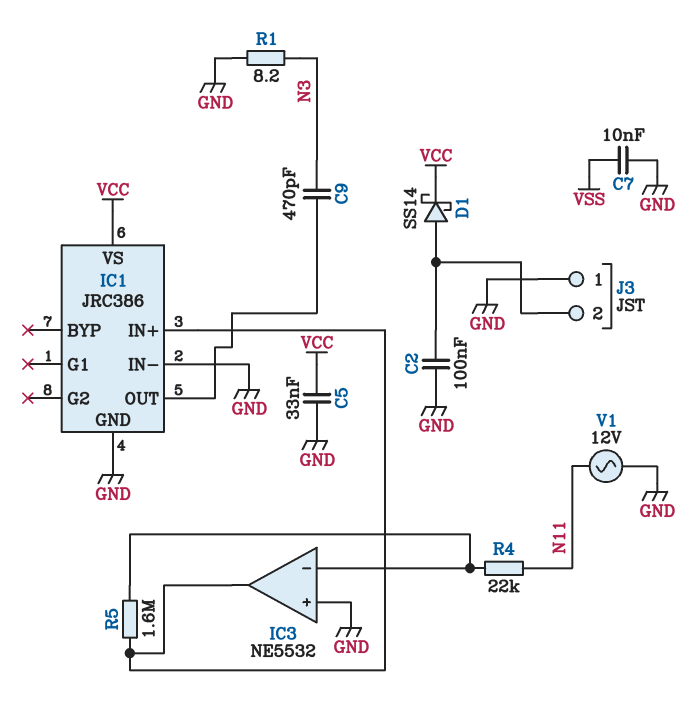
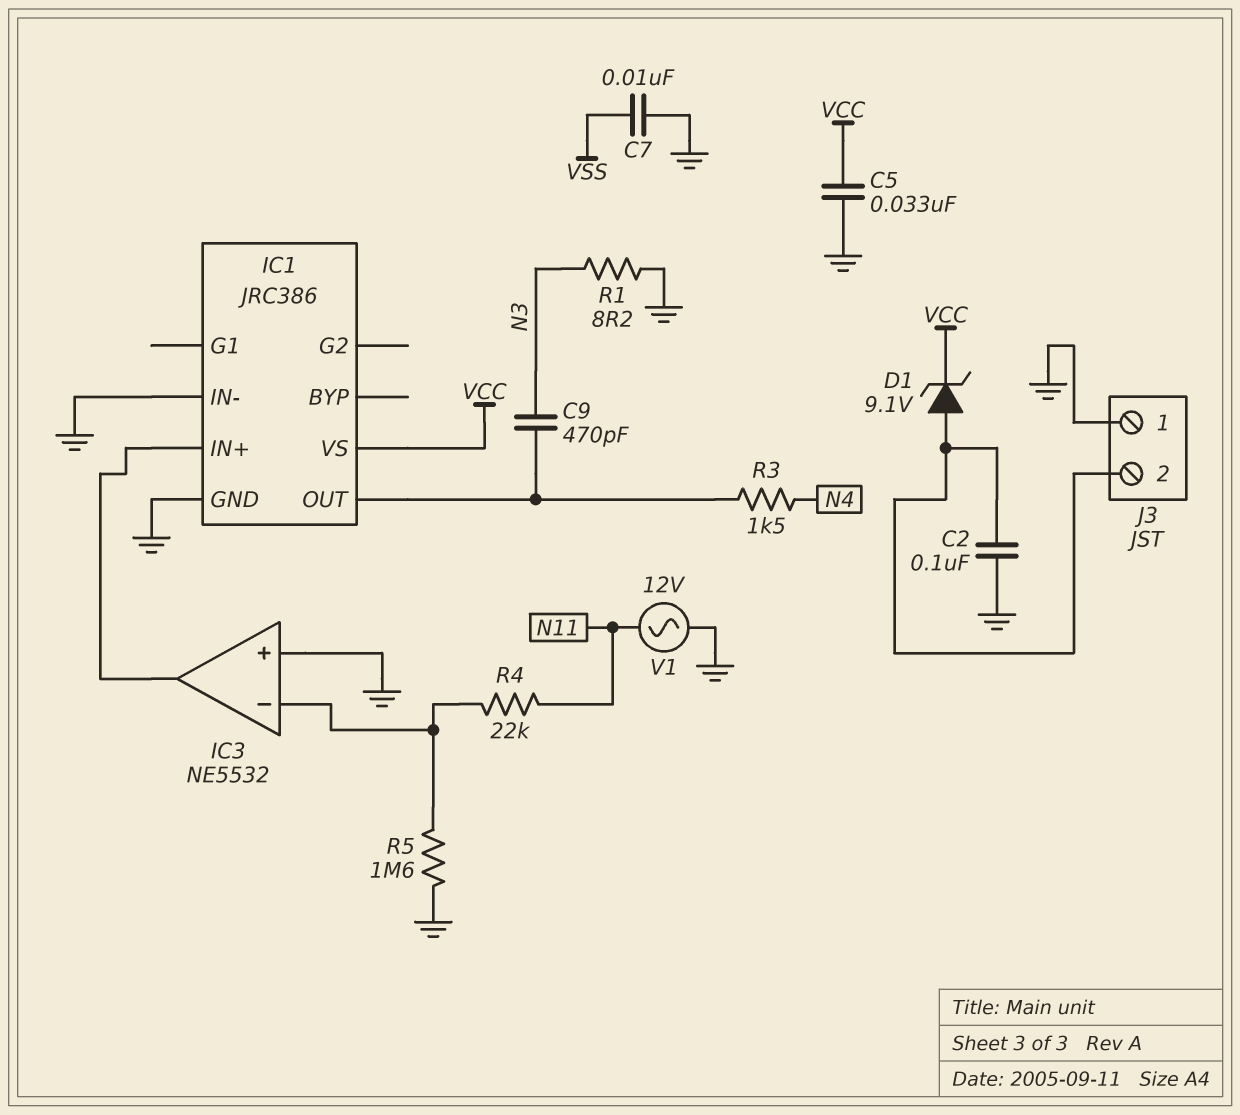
D1: schottky SS14 (A J3/2, K VCC) -> zener 9.1V (A J3/2, K VCC)
R3: none -> 1.5k (IC1/OUT, N4)
R5: 1.6M (IC1/IN+, IC3/in-) -> 1.6M (GND, IC3/in-)

